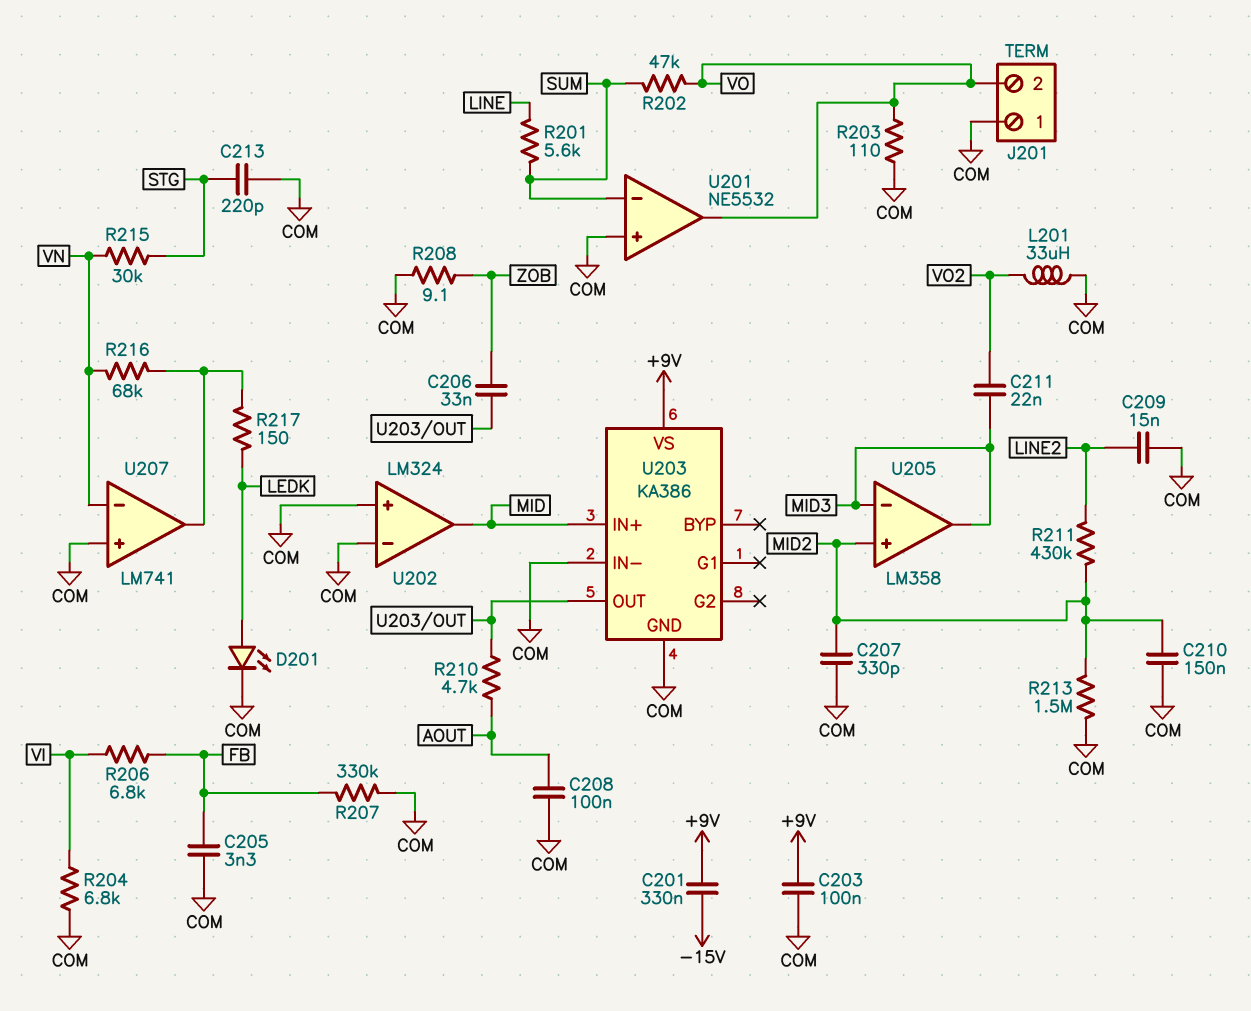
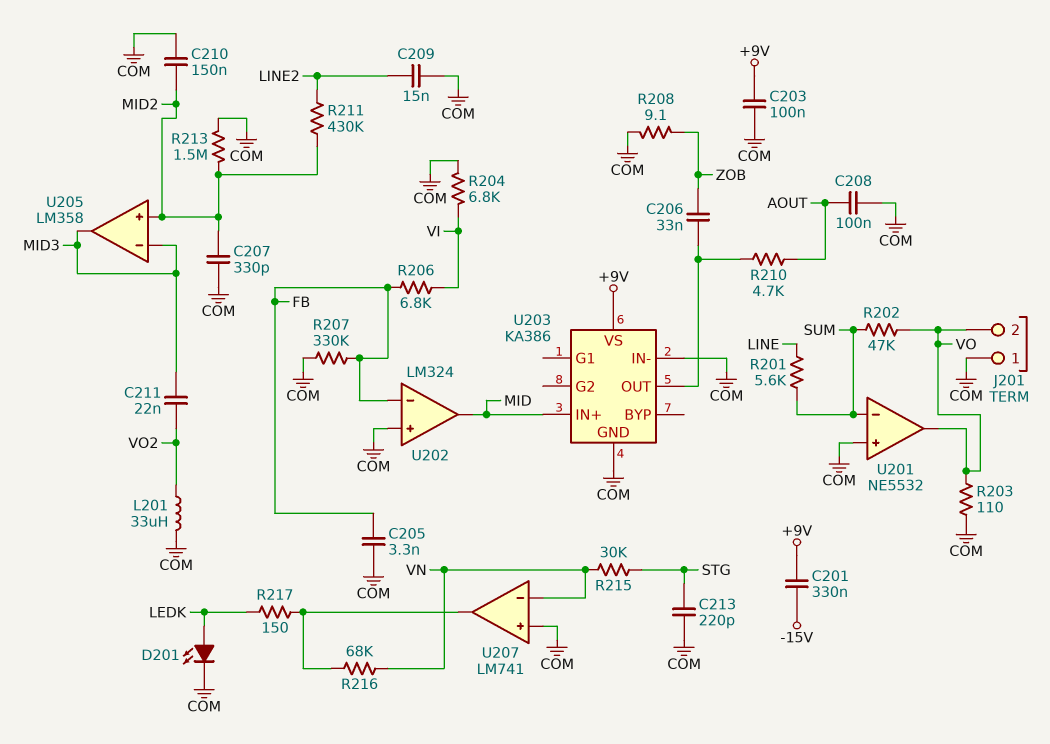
U202 pin in-: COM -> FB

